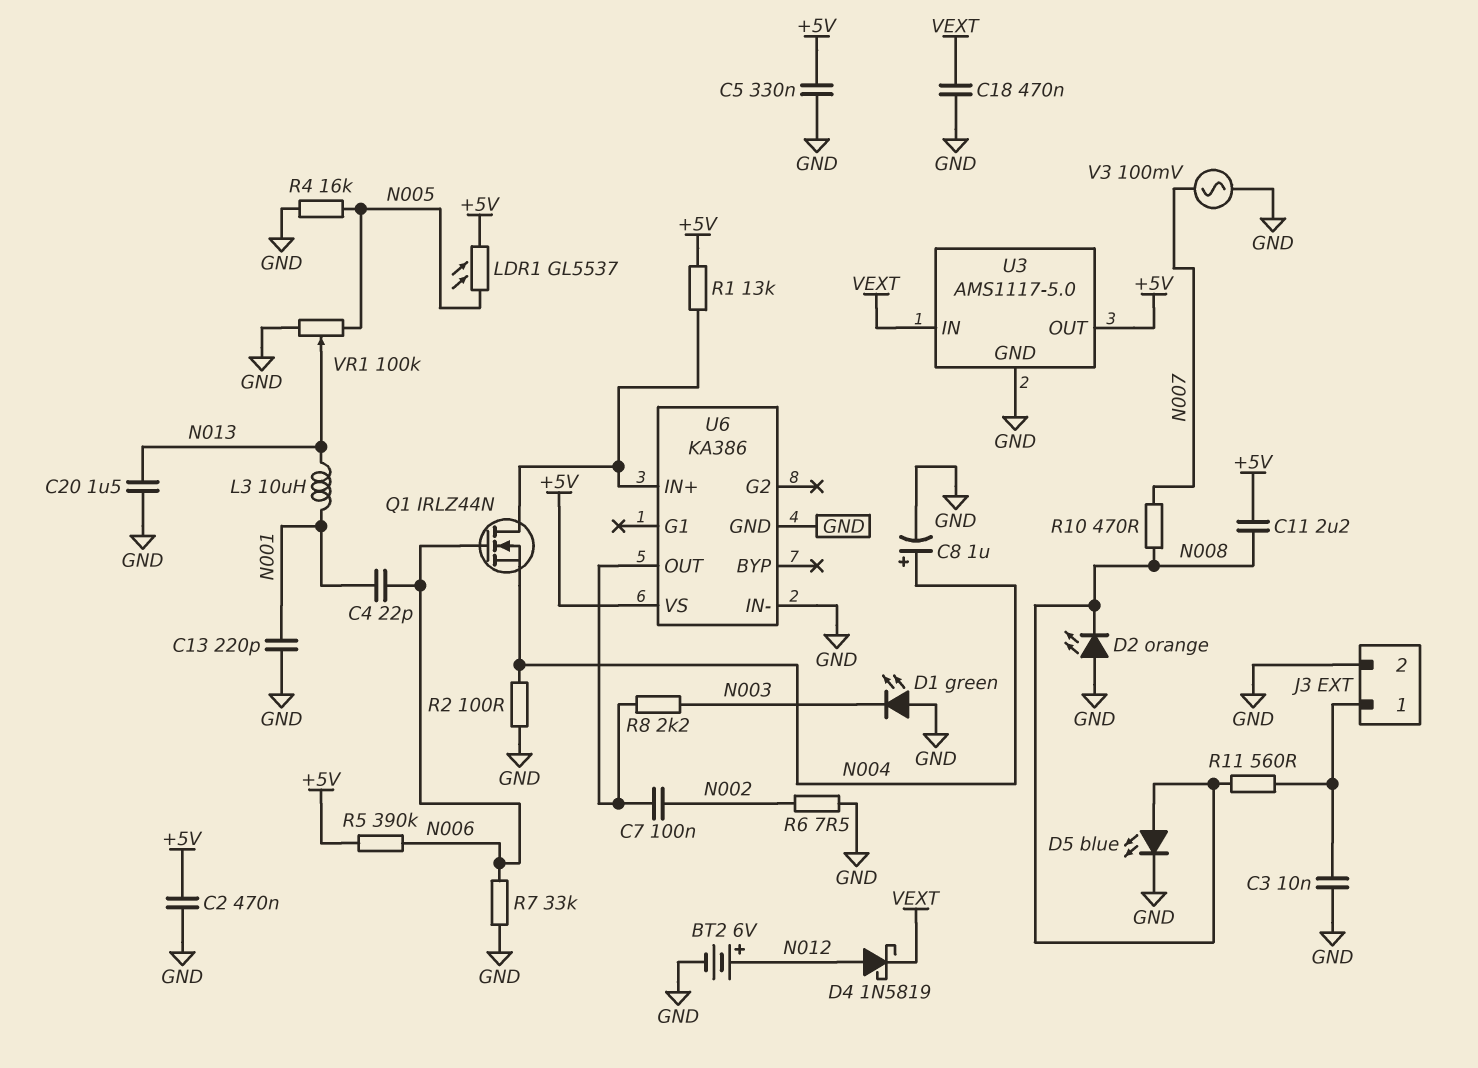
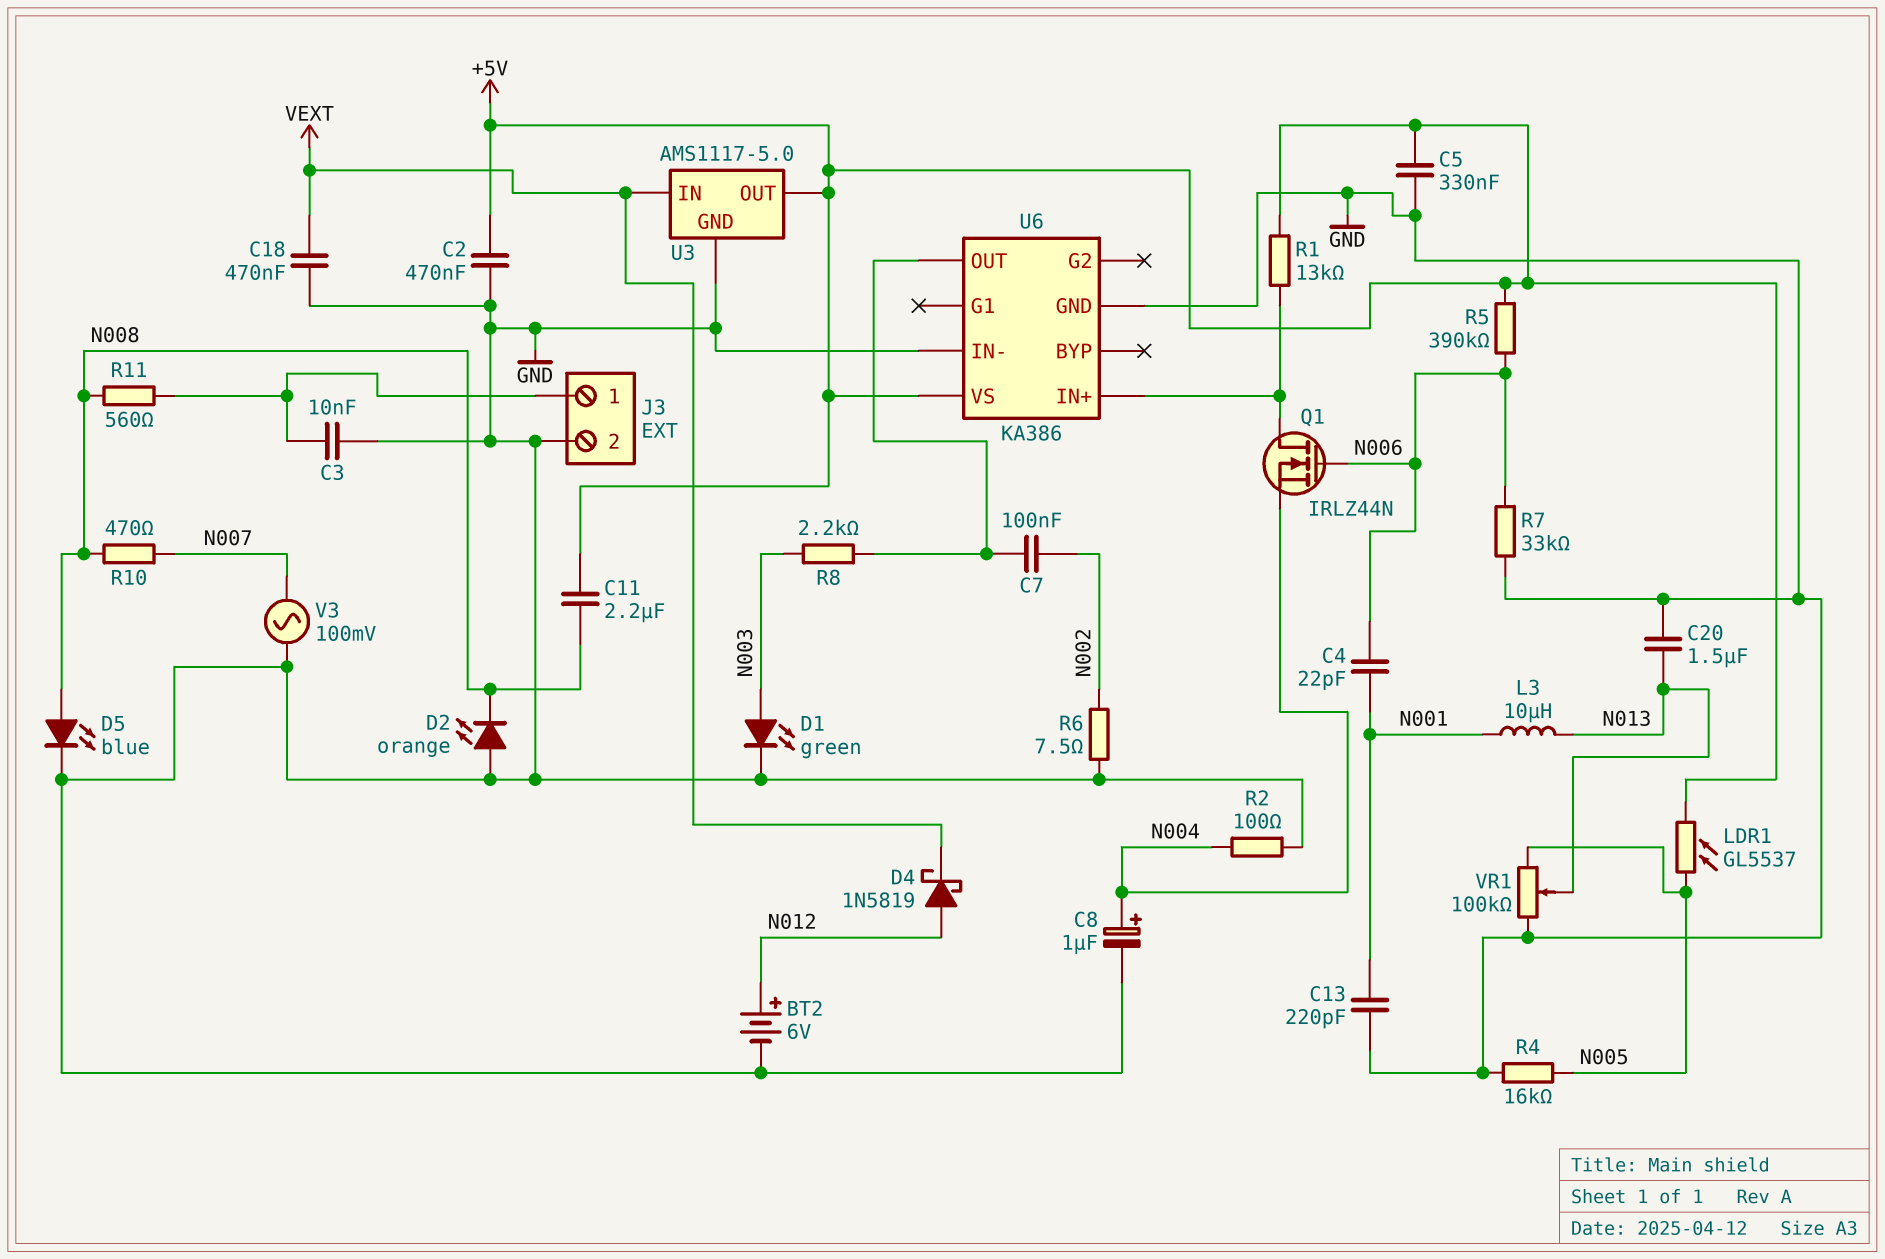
D1: LED green (A GND, K N003) -> LED green (A N003, K GND)

